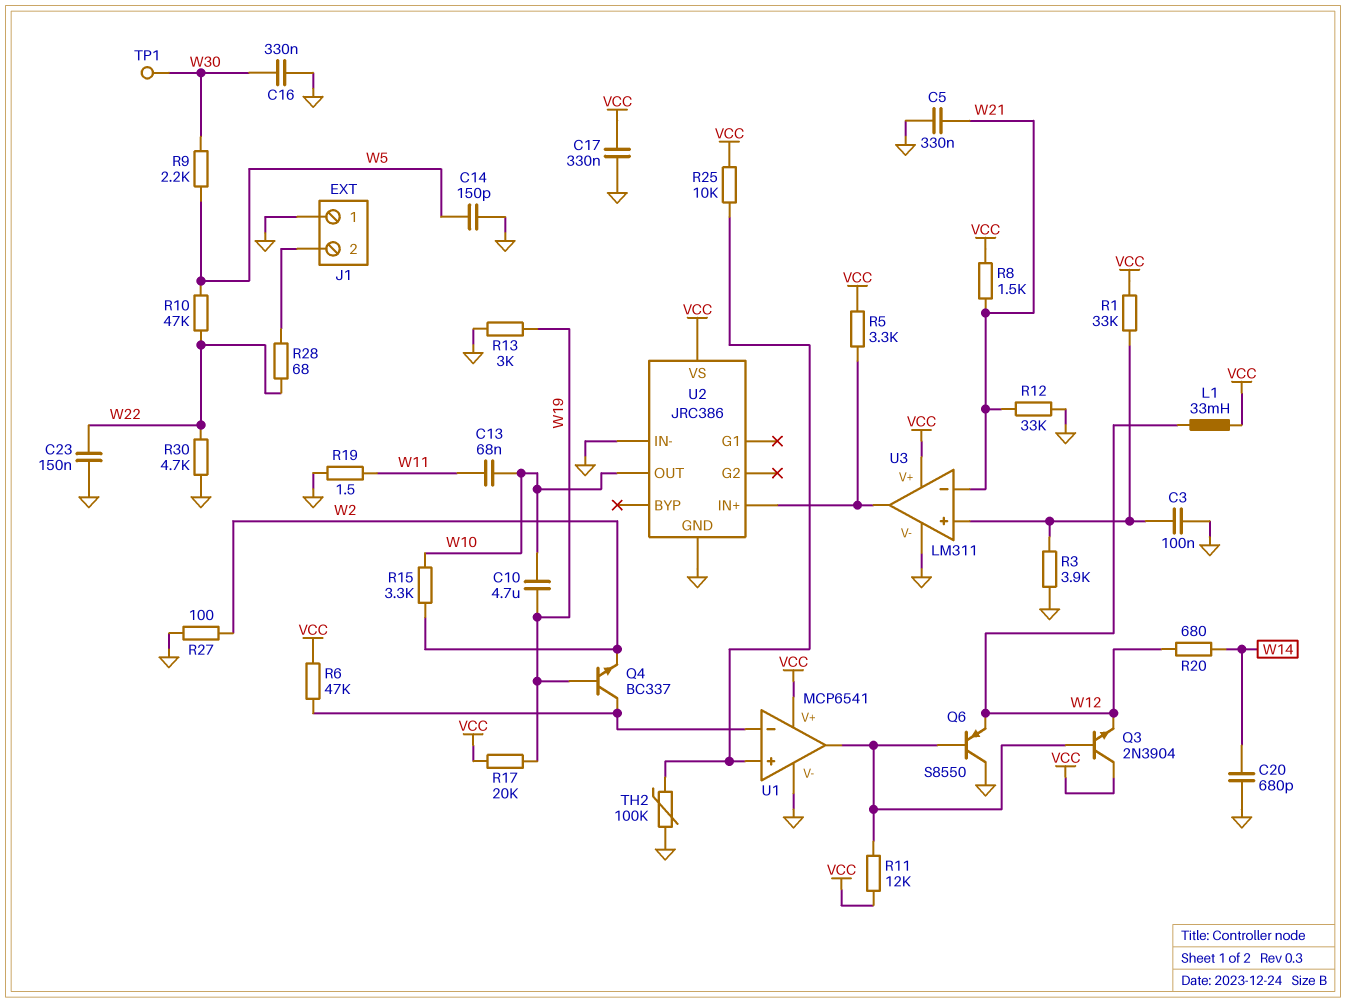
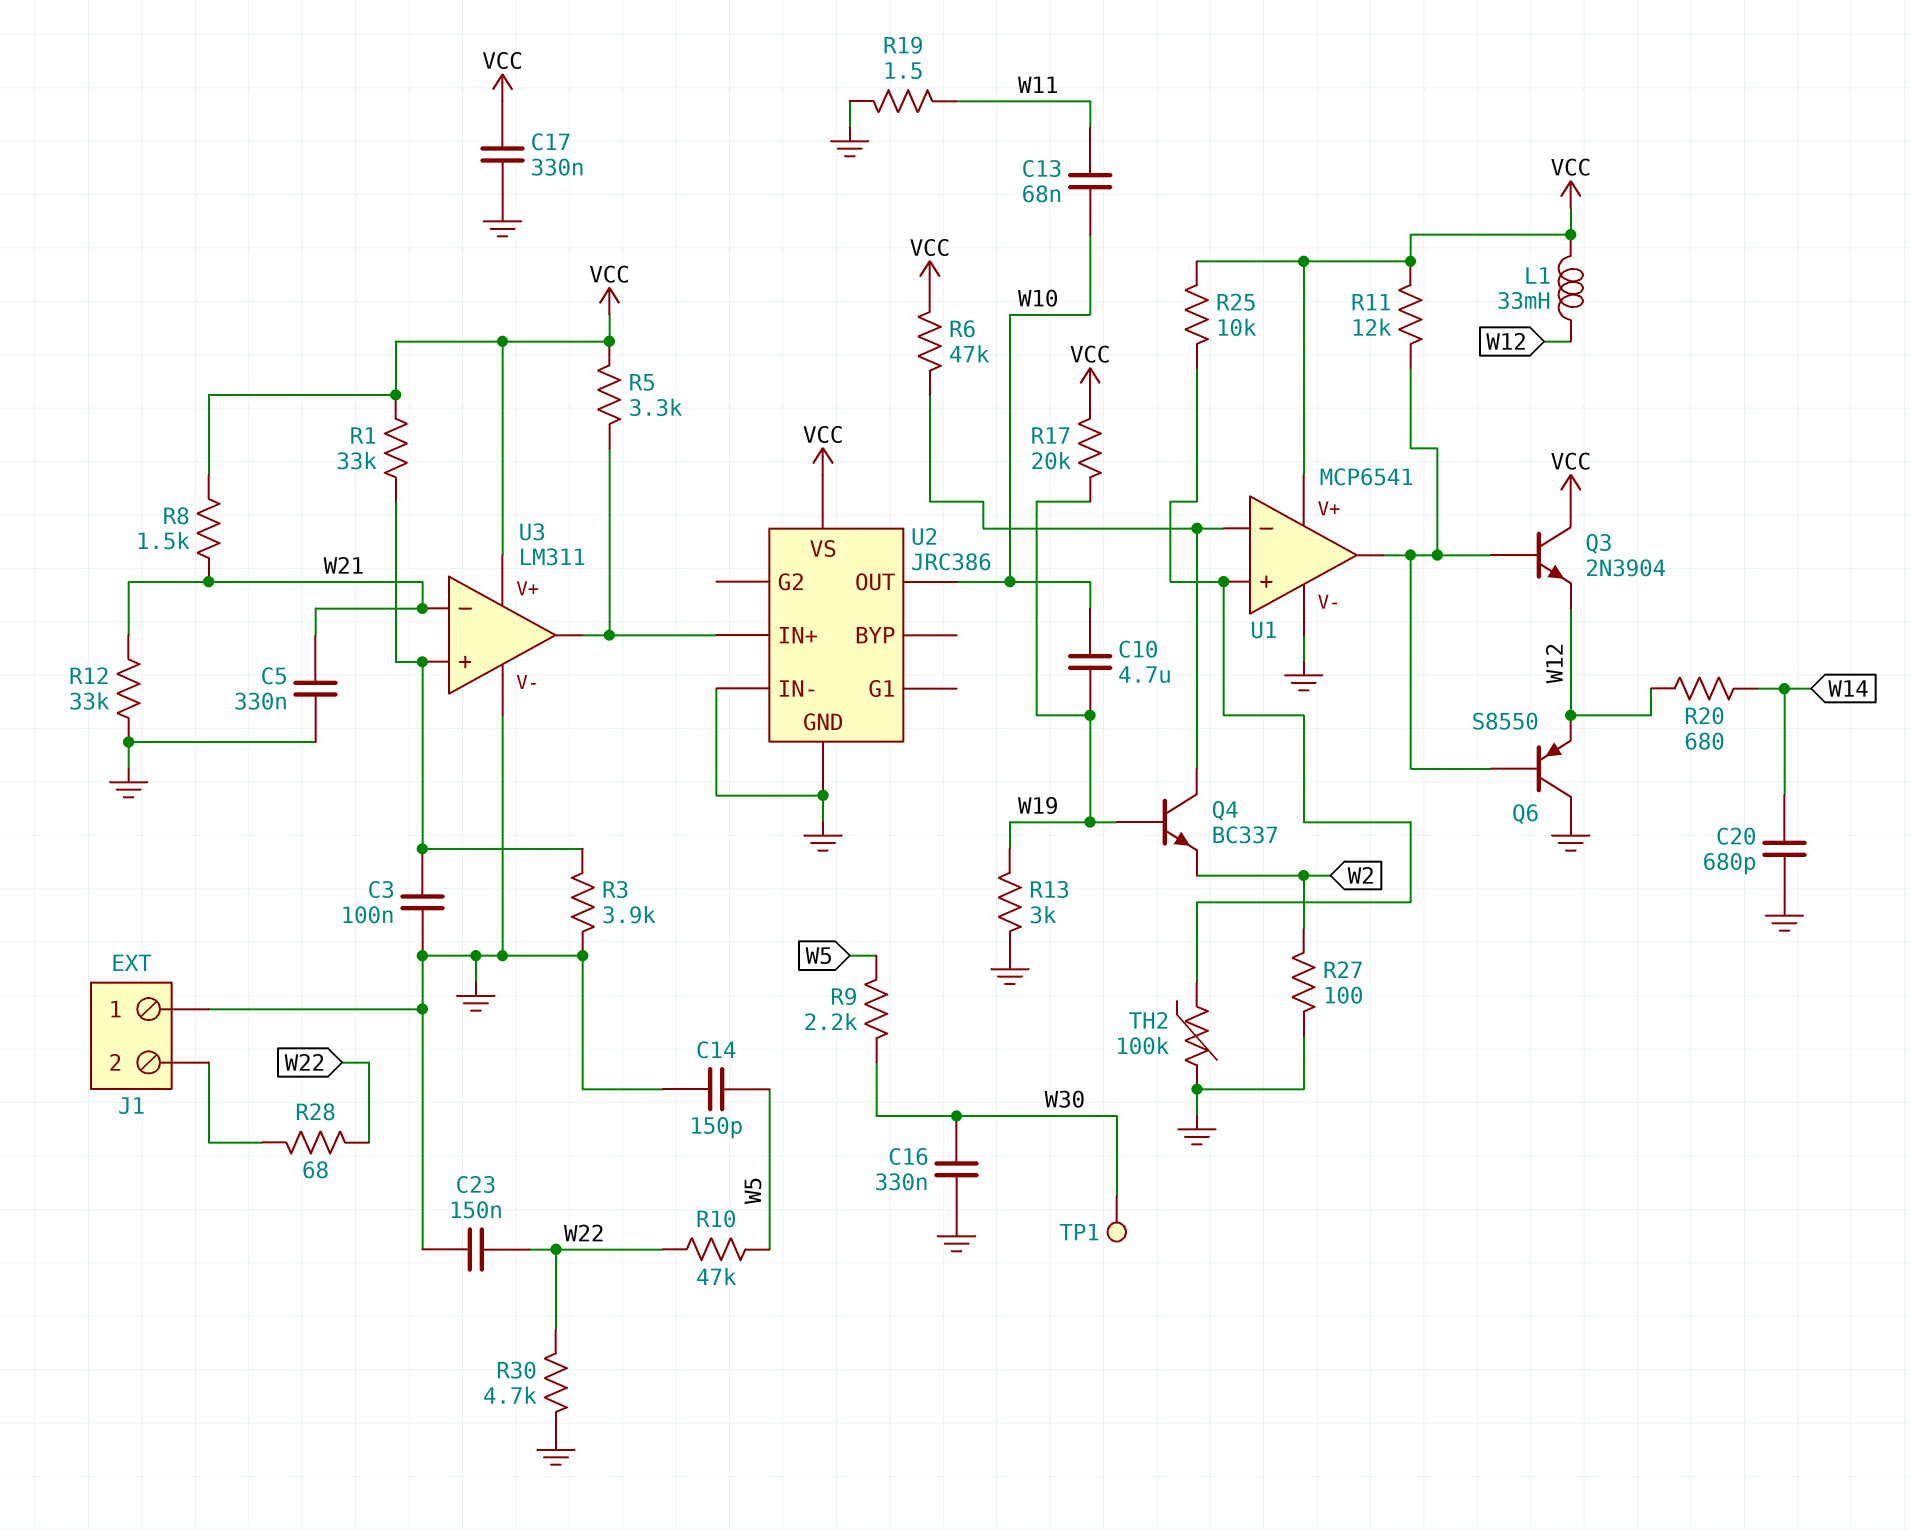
R15: 3.3k (W2, W10) -> none

